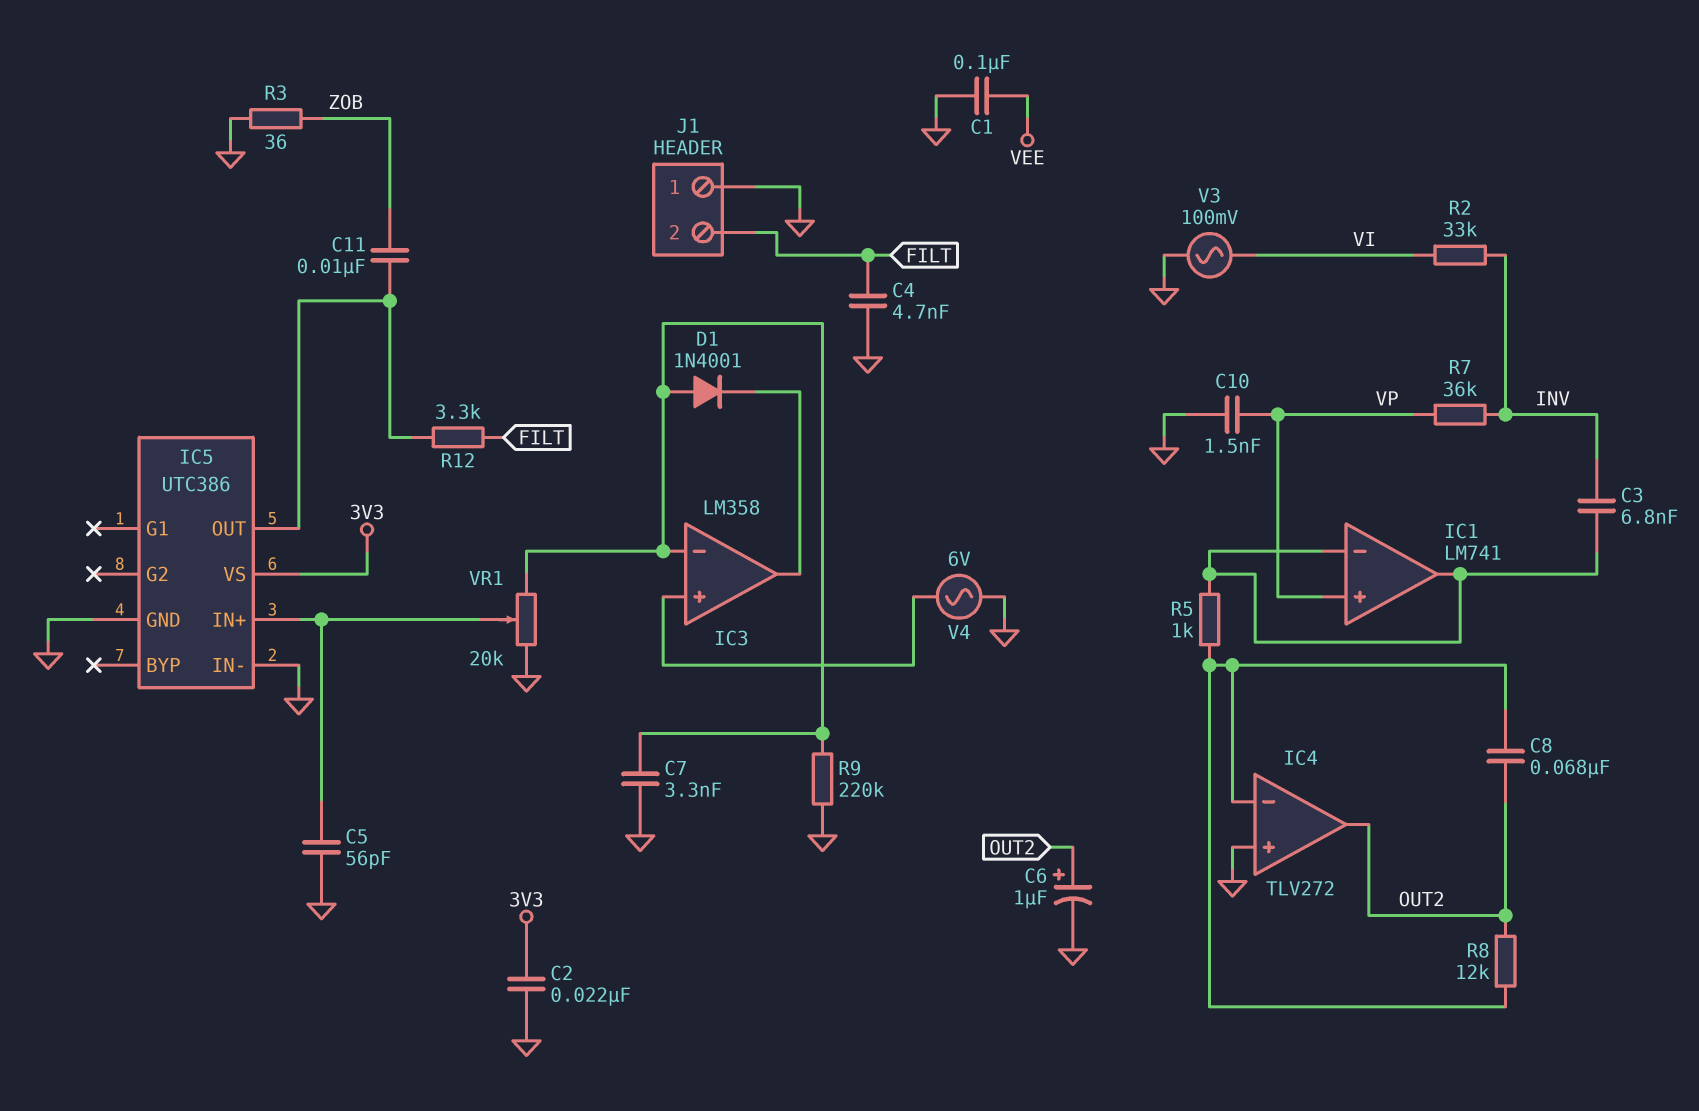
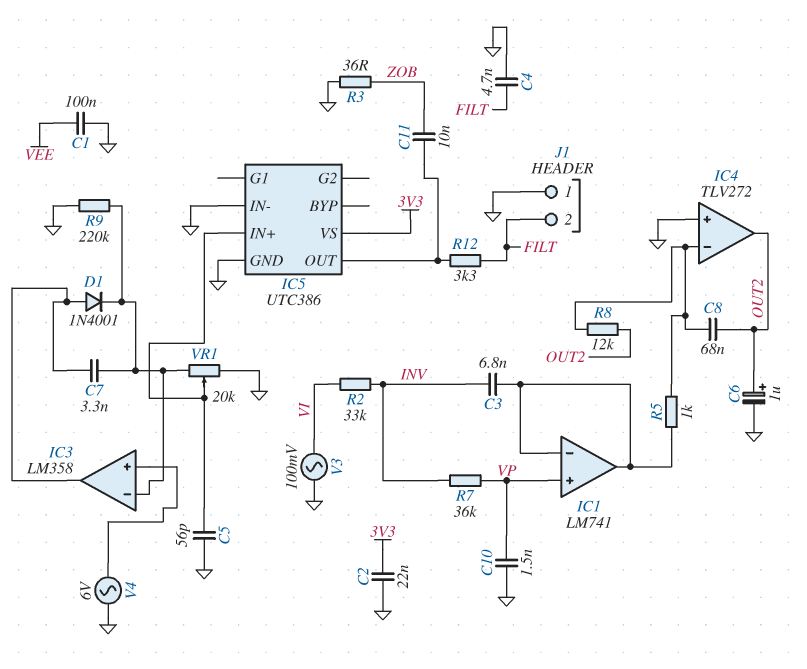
C7: 3.3nF (GND, IC3/in-) -> 3.3nF (IC3/in-, IC3/out)
D1: diode 1N4001 (A IC3/in-, K IC3/out) -> diode 1N4001 (A IC3/out, K IC3/in-)

